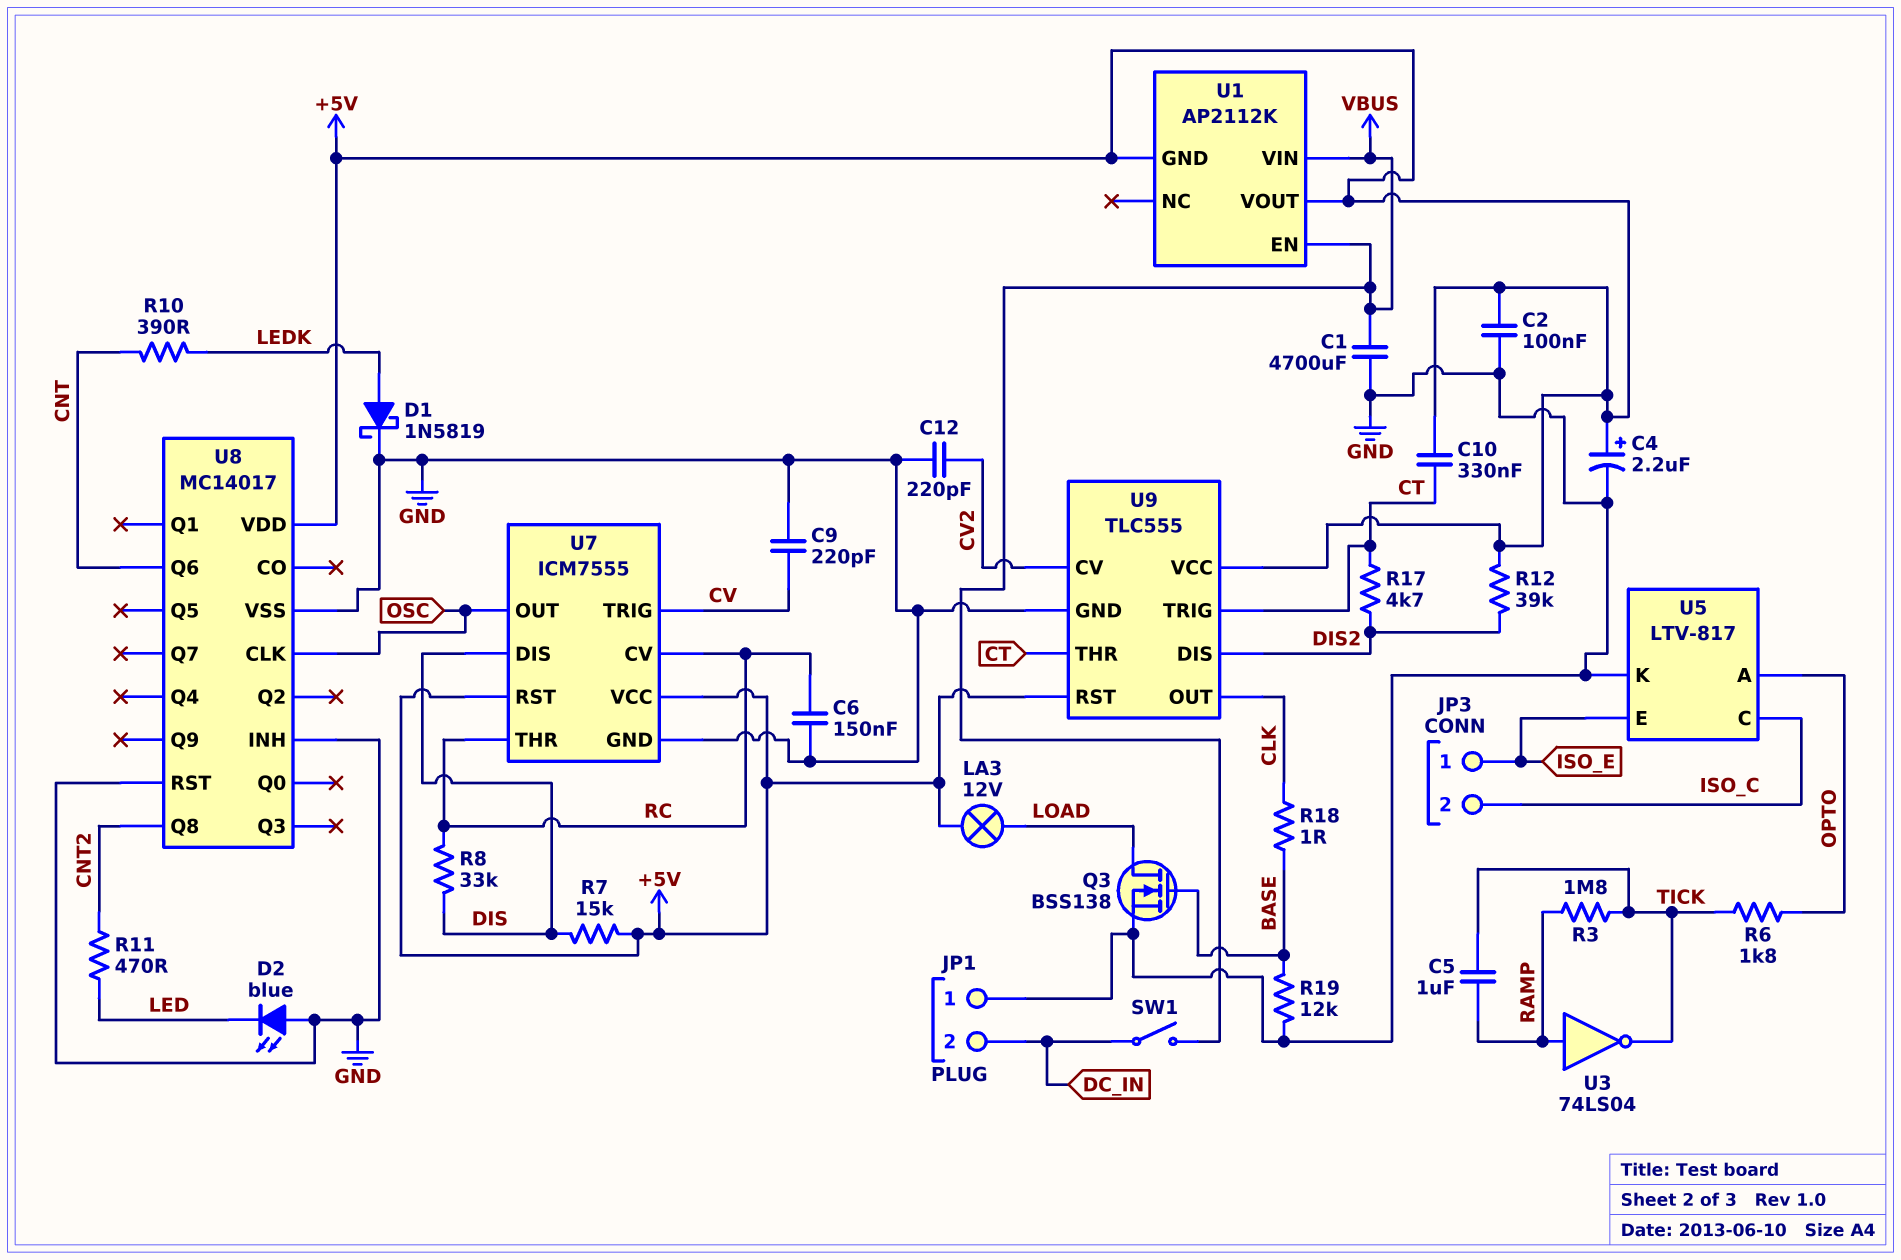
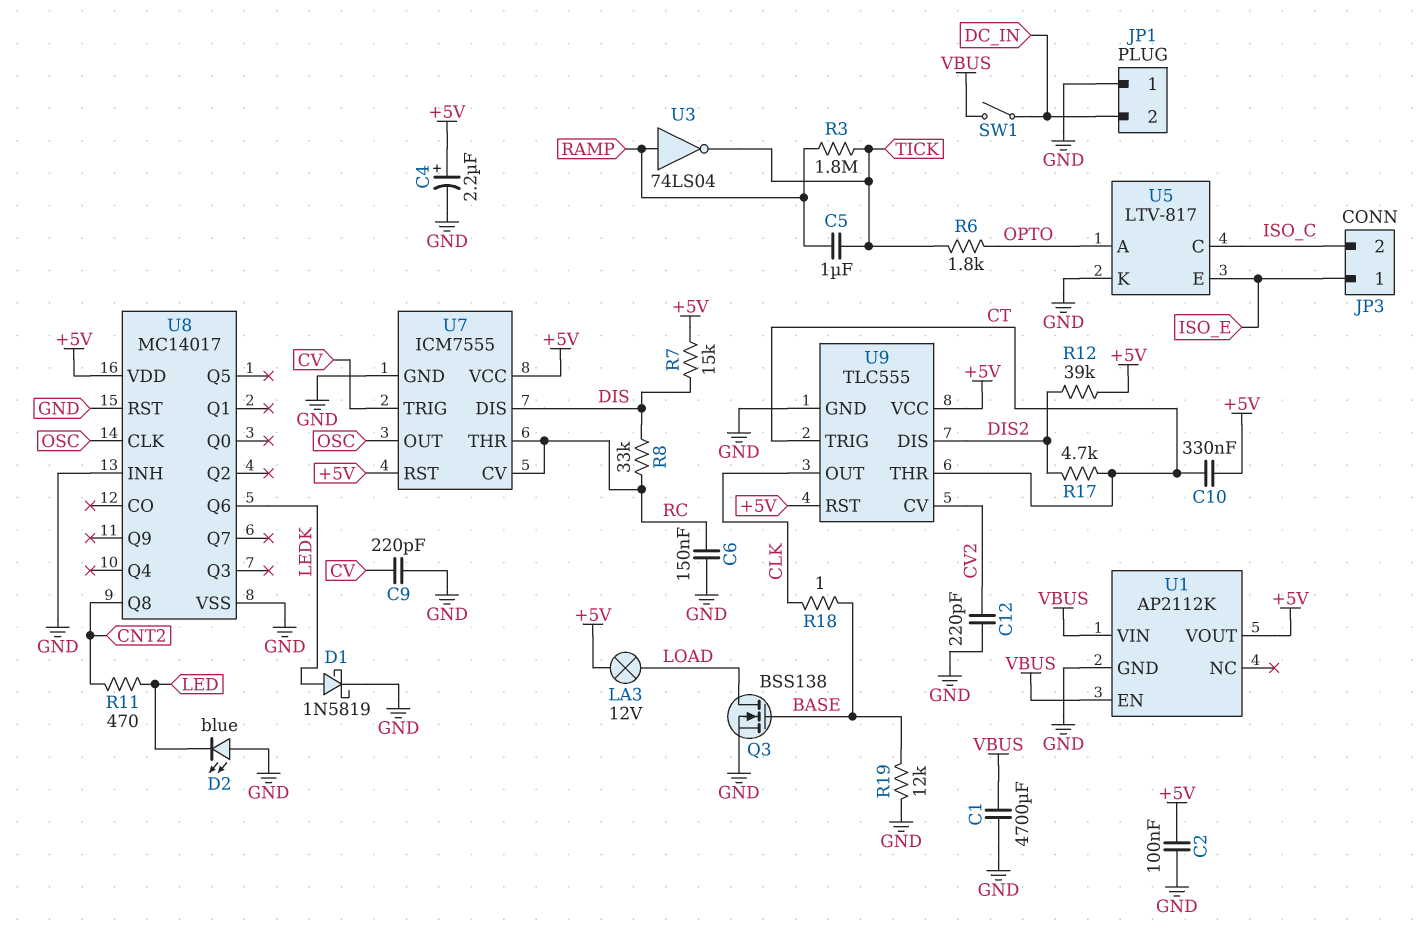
R10: 390 (CNT, LEDK) -> none
U1 pin GND: +5V -> GND
U8 pin Q6: CNT -> LEDK

